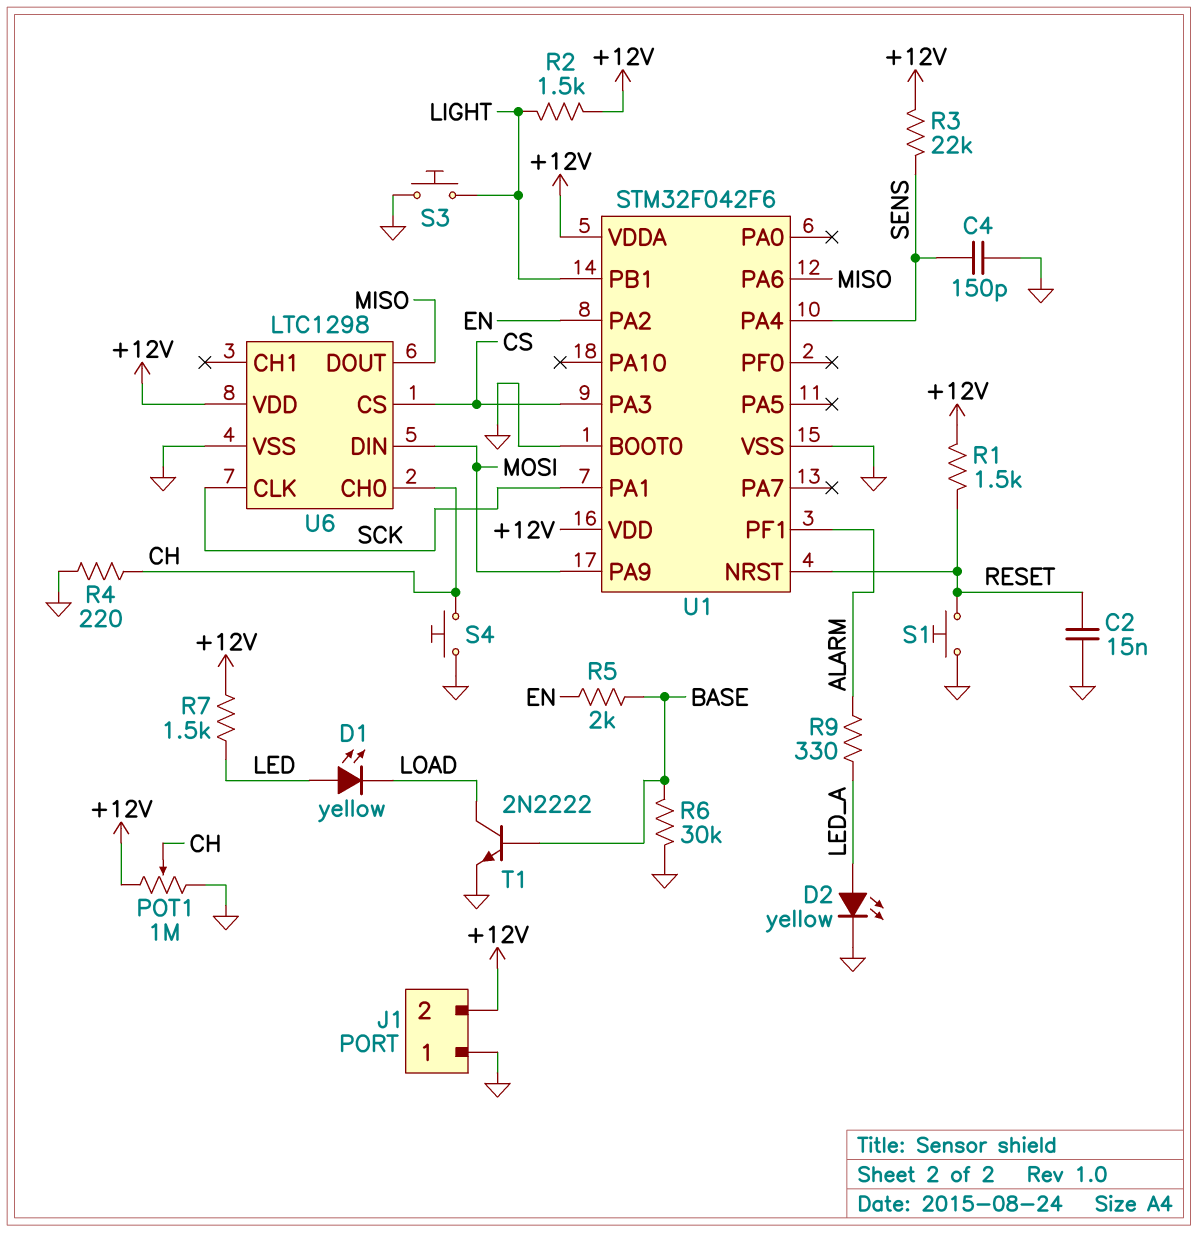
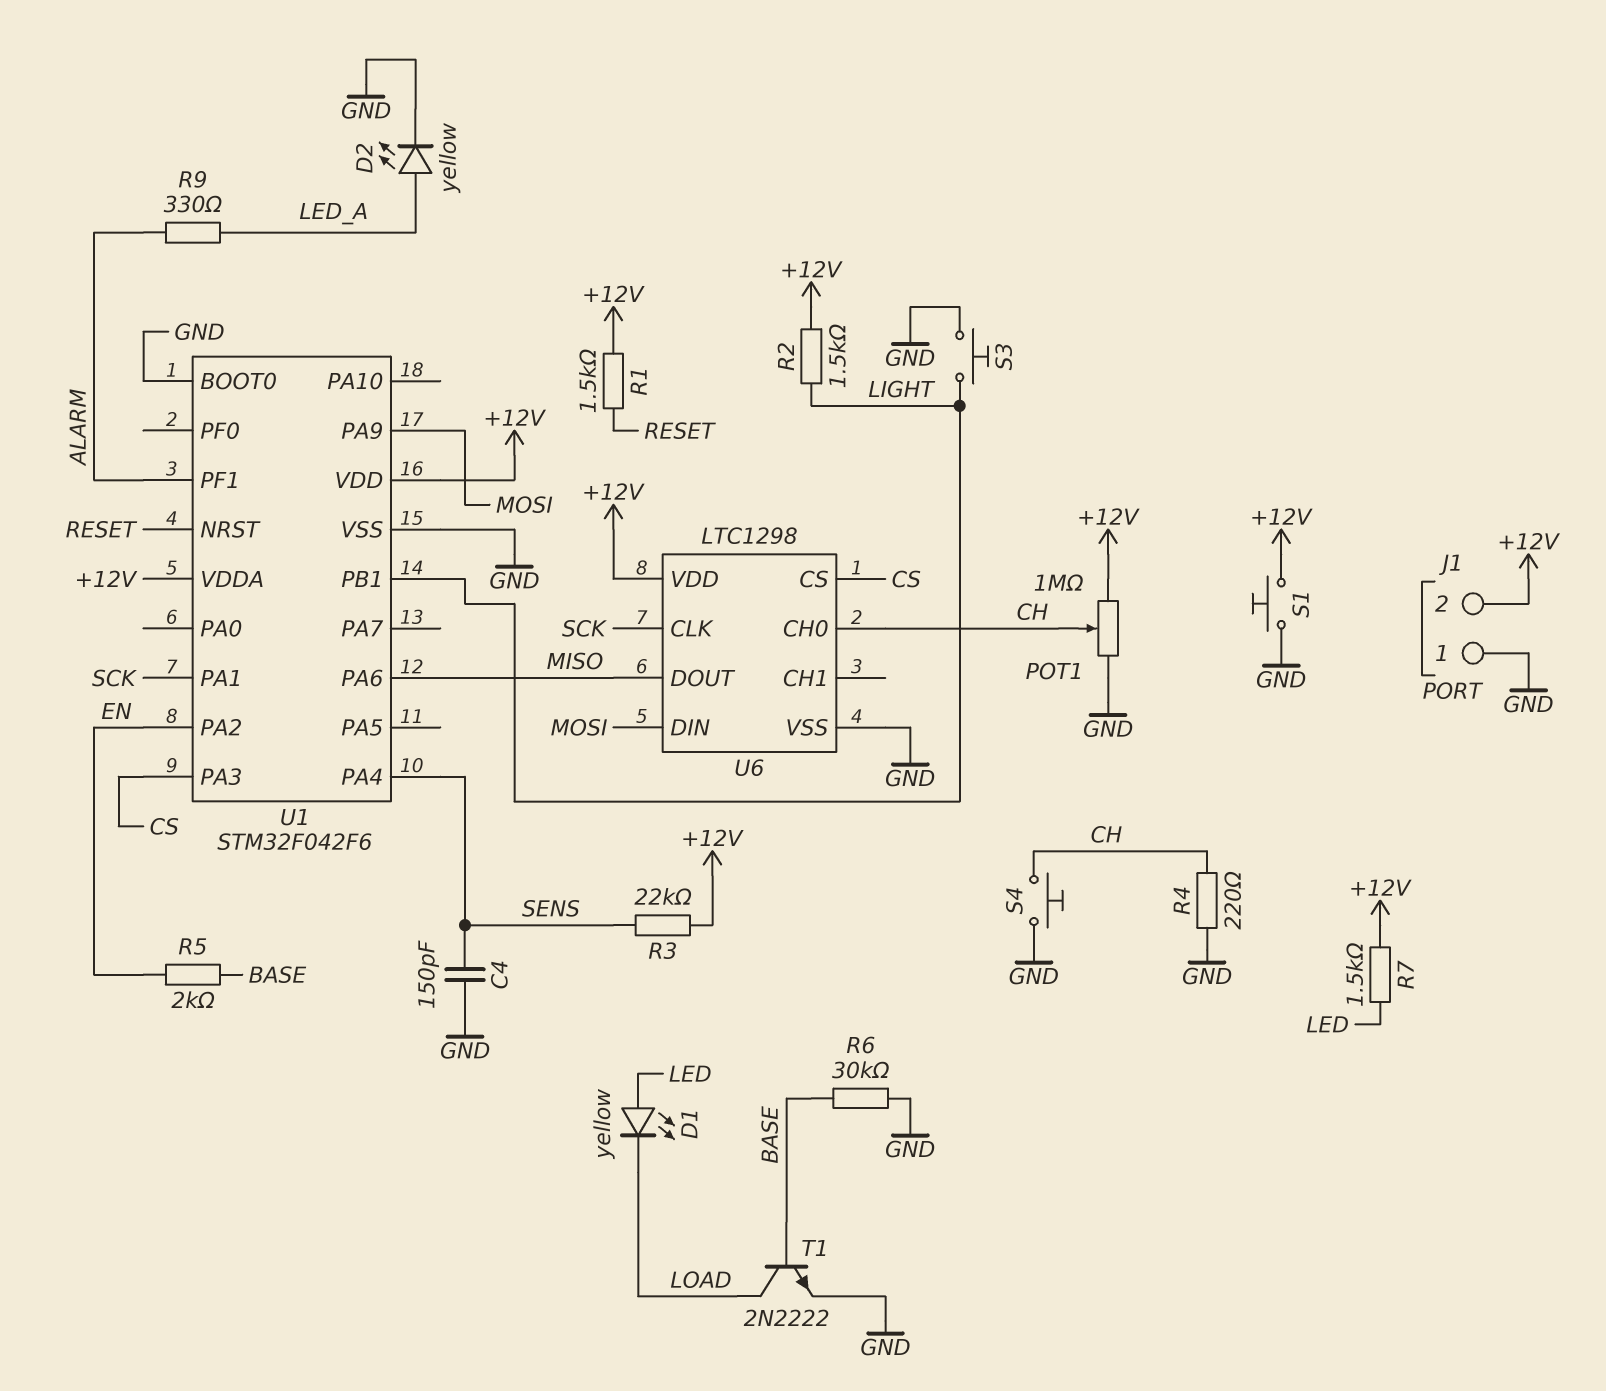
C2: 15nF (GND, RESET) -> none
S1: button (GND, RESET) -> button (+12V, GND)

